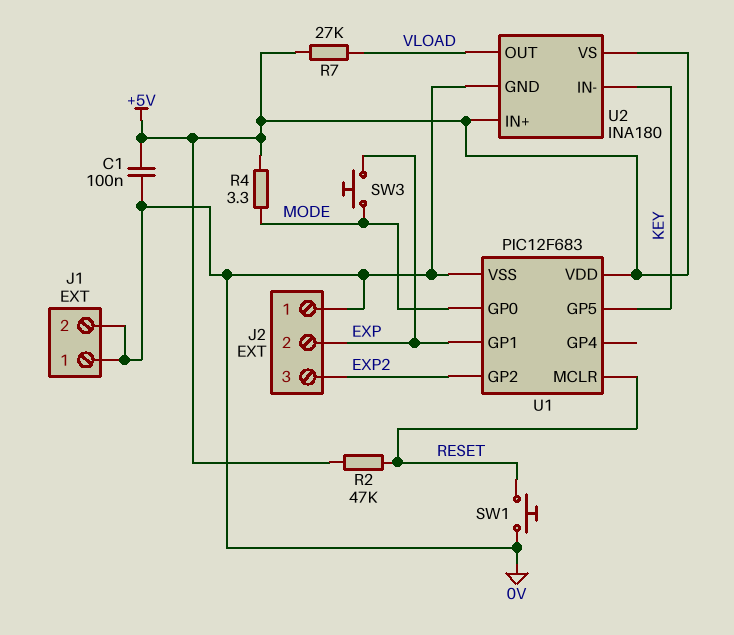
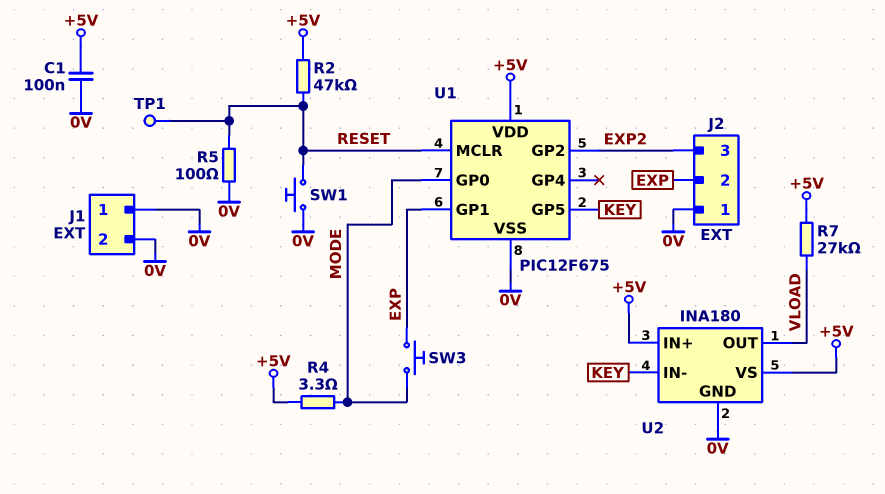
R5: none -> 100 (0V, RESET)
TP1: none -> test point (RESET)
U1: PIC12F683 -> PIC12F675

